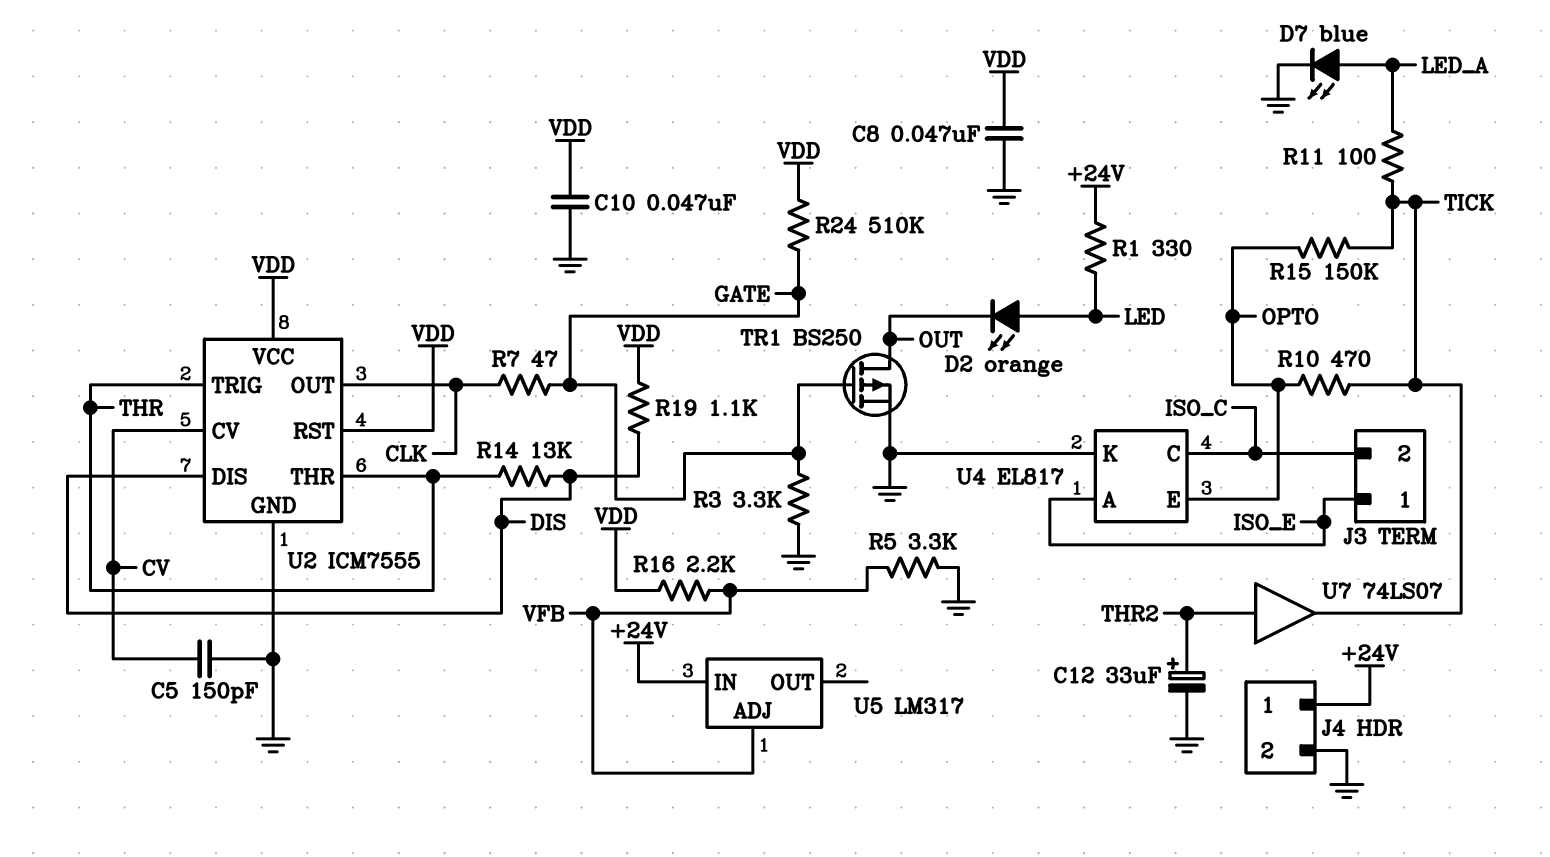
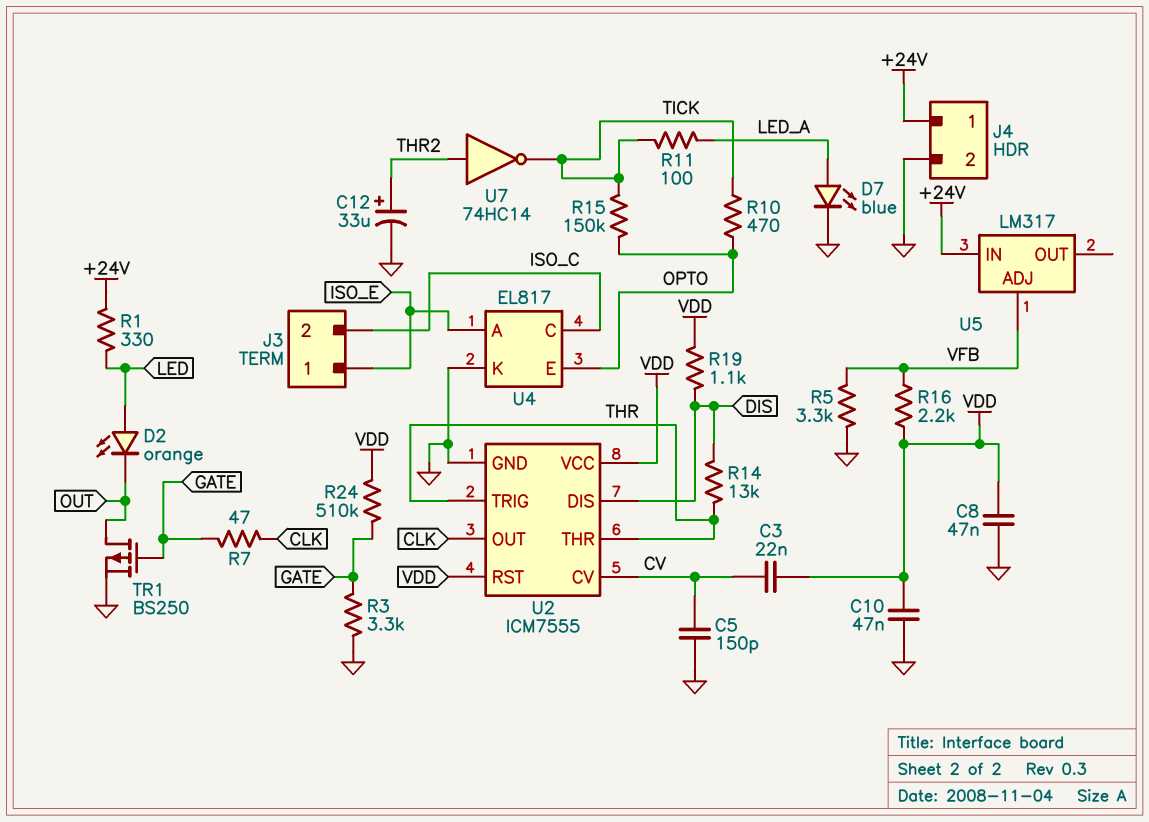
C3: none -> 22nF (CV, VDD)
U7: buffer 74LS07 (in THR2, out TICK) -> NOT 74HC14 (in THR2, out TICK)

